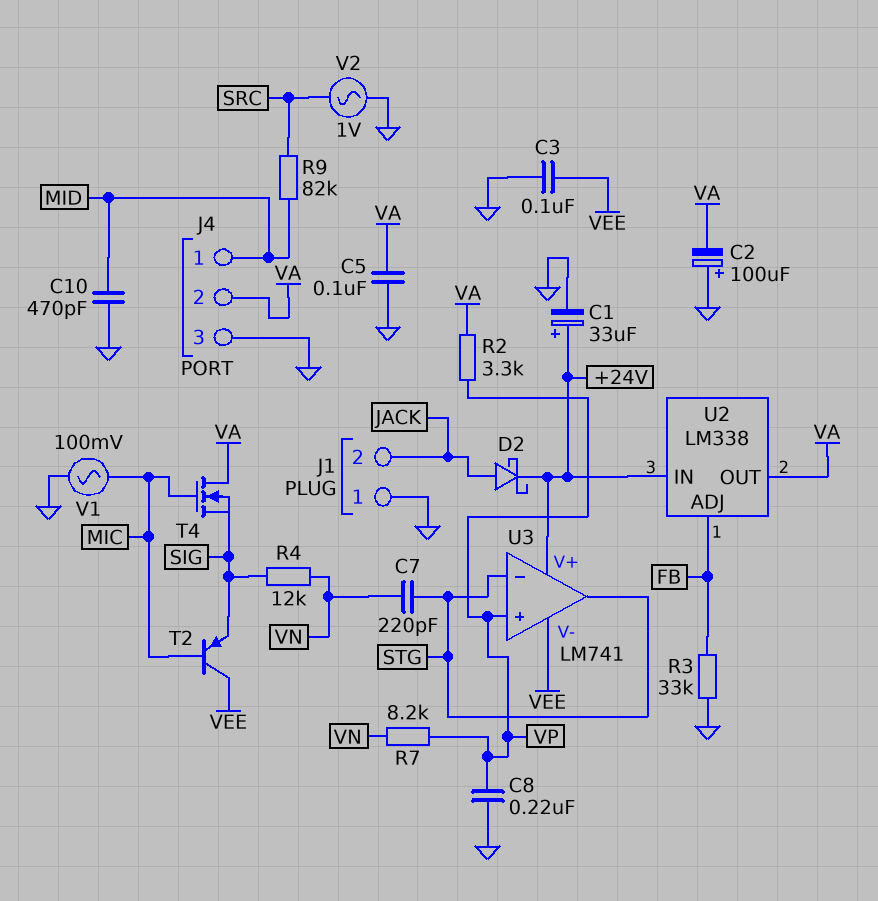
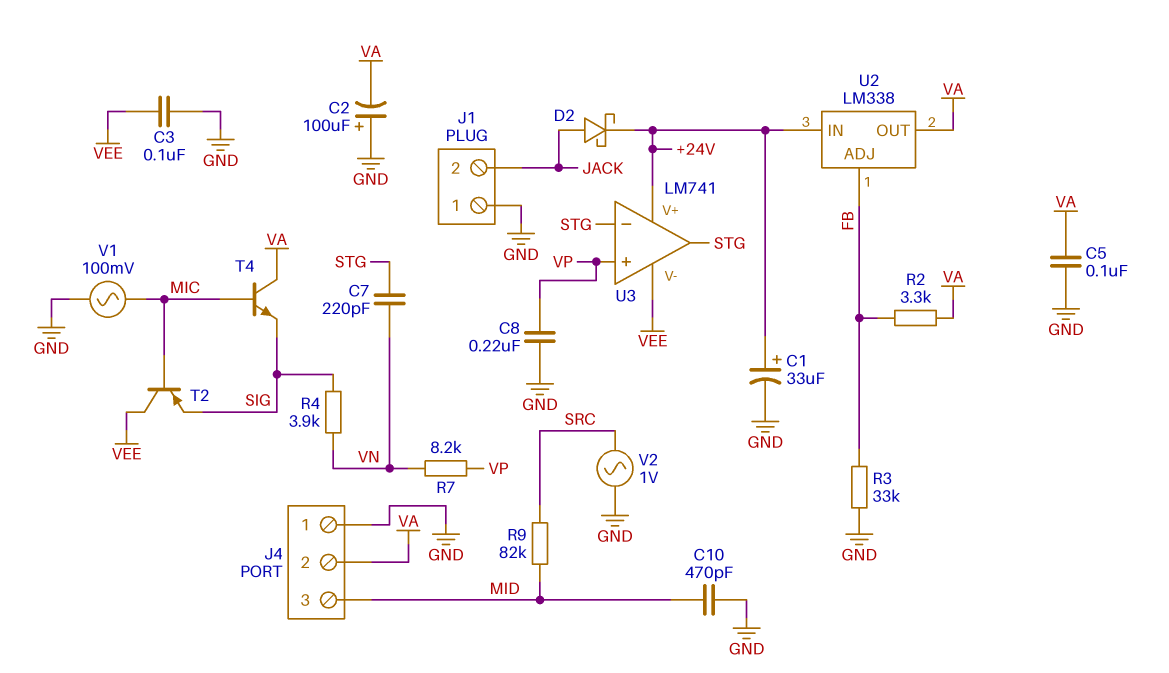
J4 pin 1: MID -> GND
J4 pin 3: GND -> MID
R2: 3.3k (VA, VP) -> 3.3k (FB, VA)
R4: 12k (SIG, VN) -> 3.9k (SIG, VN)
T4: NMOS (G MIC, D VA, S SIG) -> NPN (B MIC, C VA, E SIG)

